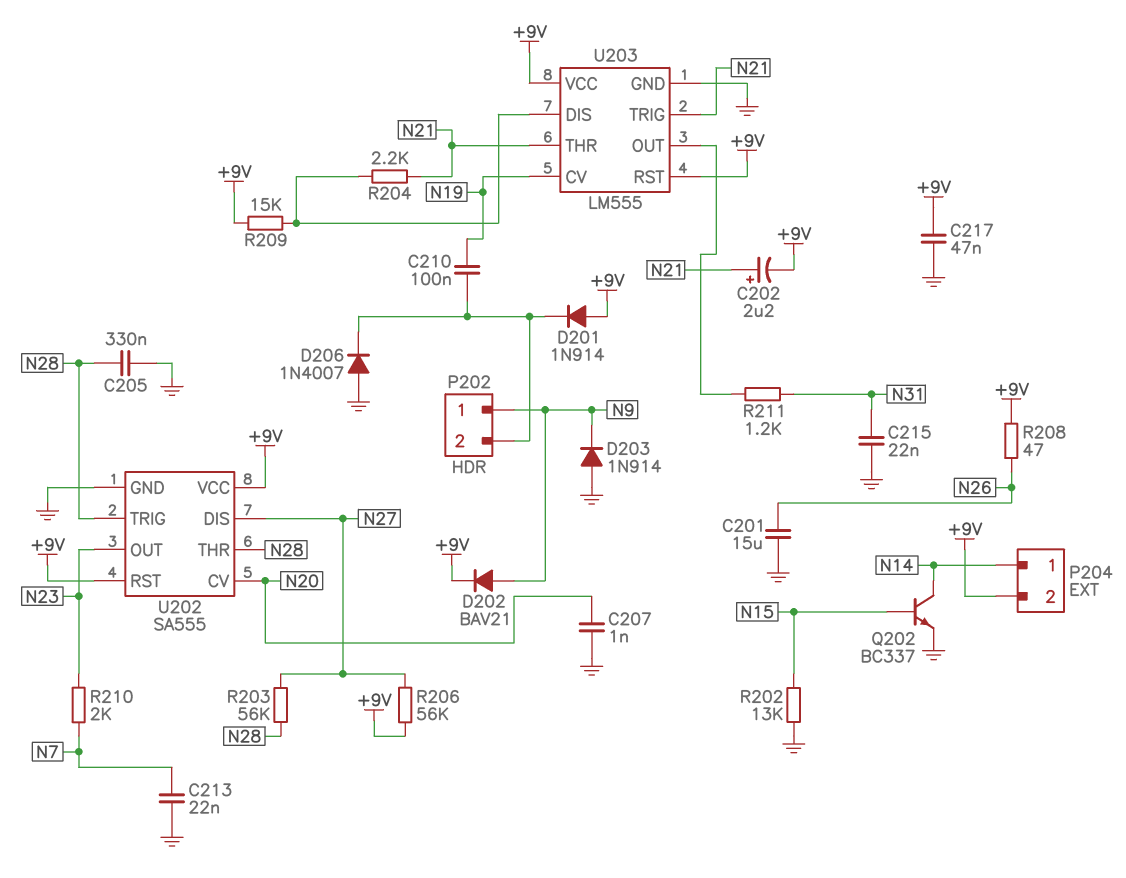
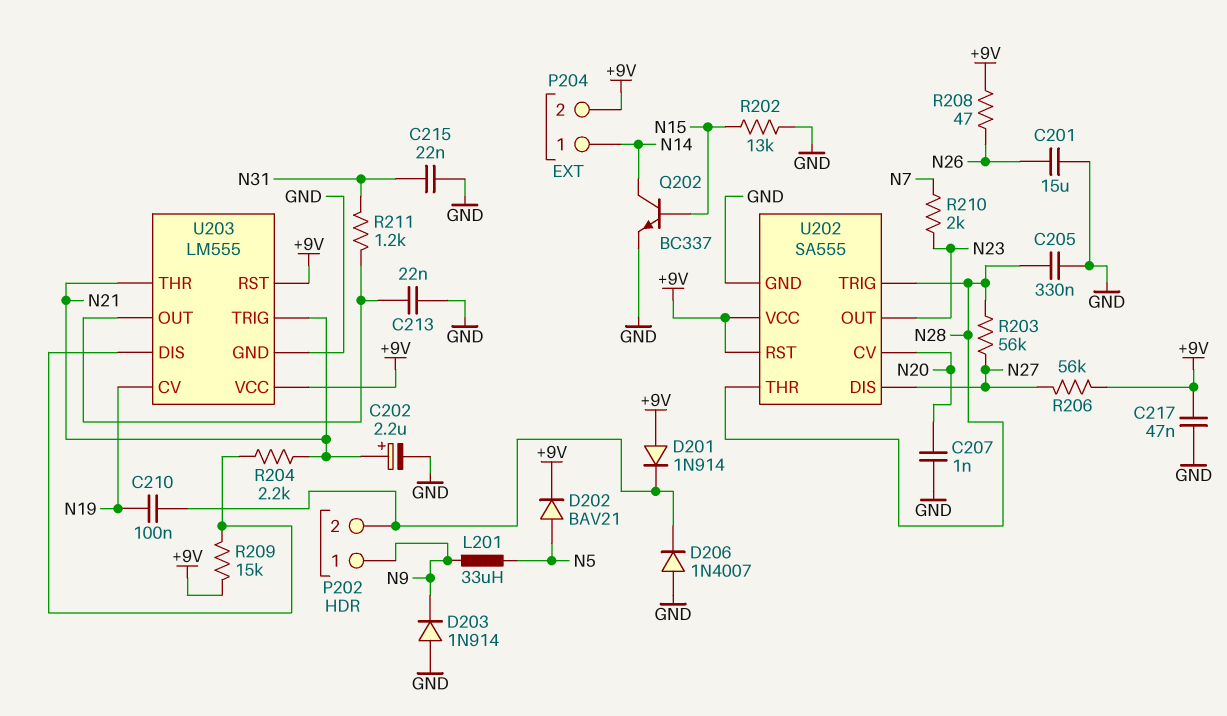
C202: 2.2uF (plus N21, minus +9V) -> 2.2uF (plus N21, minus GND)
C213: 22nF (GND, N7) -> 22nF (GND, U203/OUT)
D202: diode BAV21 (A N9, K +9V) -> diode BAV21 (A N5, K +9V)
L201: none -> 33uH (N5, N9)

